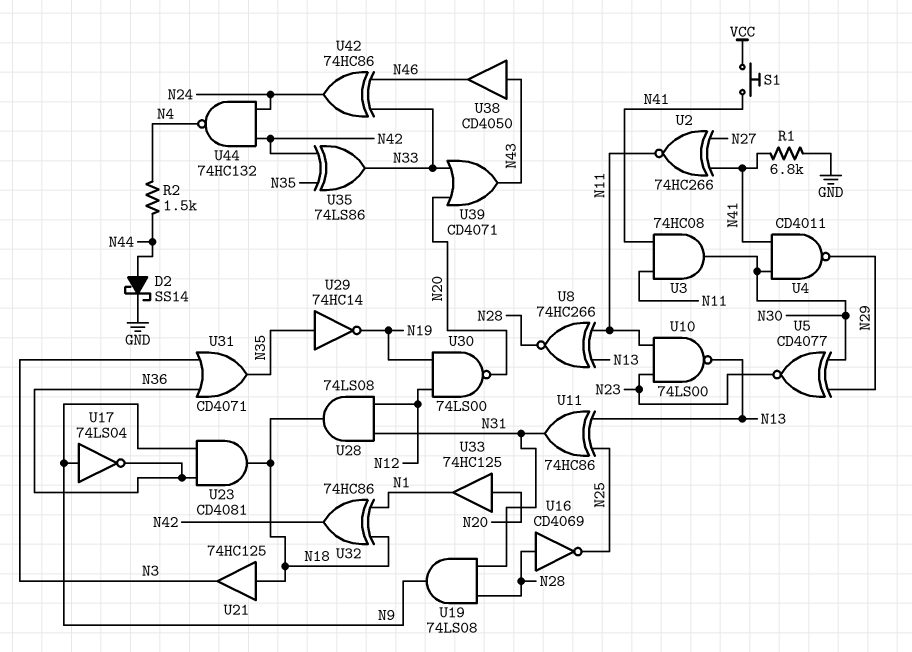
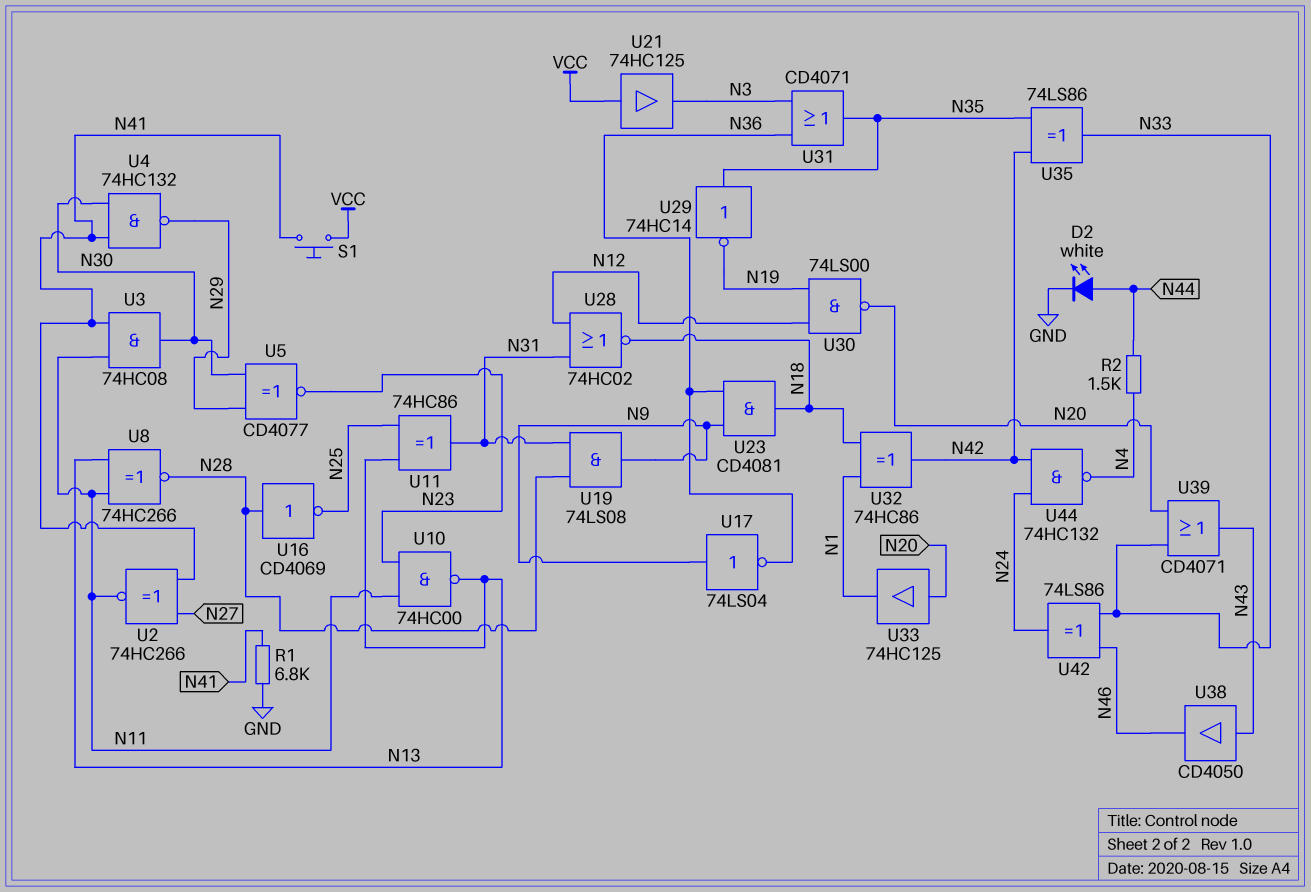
D2: schottky SS14 (A N44, K GND) -> LED white (A N44, K GND)
U4: NAND CD4011 (in N30, in N41, out N29) -> NAND 74HC132 (in N30, in N41, out N29)
U10: NAND 74LS00 (in N11, in N23, out N13) -> NAND 74HC00 (in N11, in N23, out N13)
U21: buffer 74HC125 (in N18, out N3) -> buffer 74HC125 (in VCC, out N3)
U28: AND 74LS08 (in N12, in N31, out N18) -> NOR 74HC02 (in N12, in N31, out N18)
U42: XOR 74HC86 (in N33, in N46, out N24) -> XOR 74LS86 (in N33, in N46, out N24)

